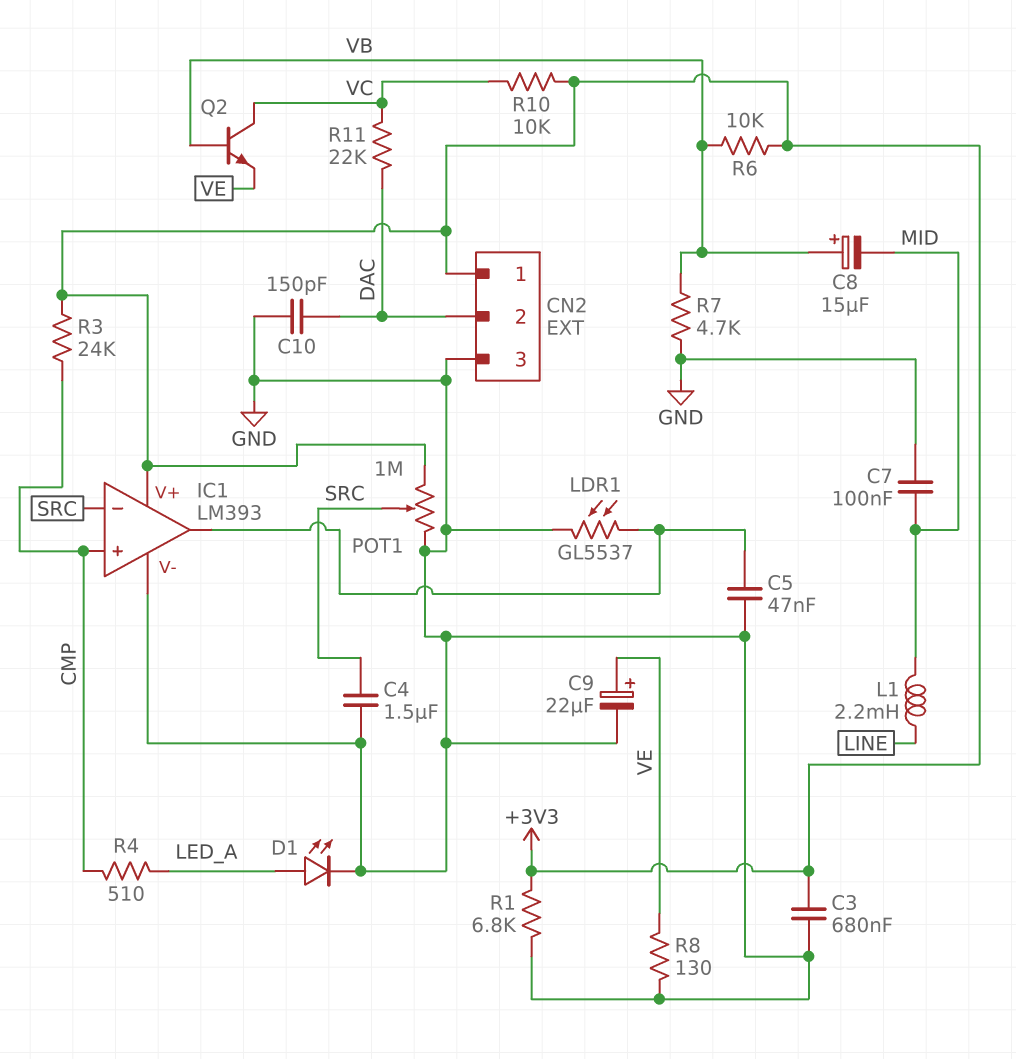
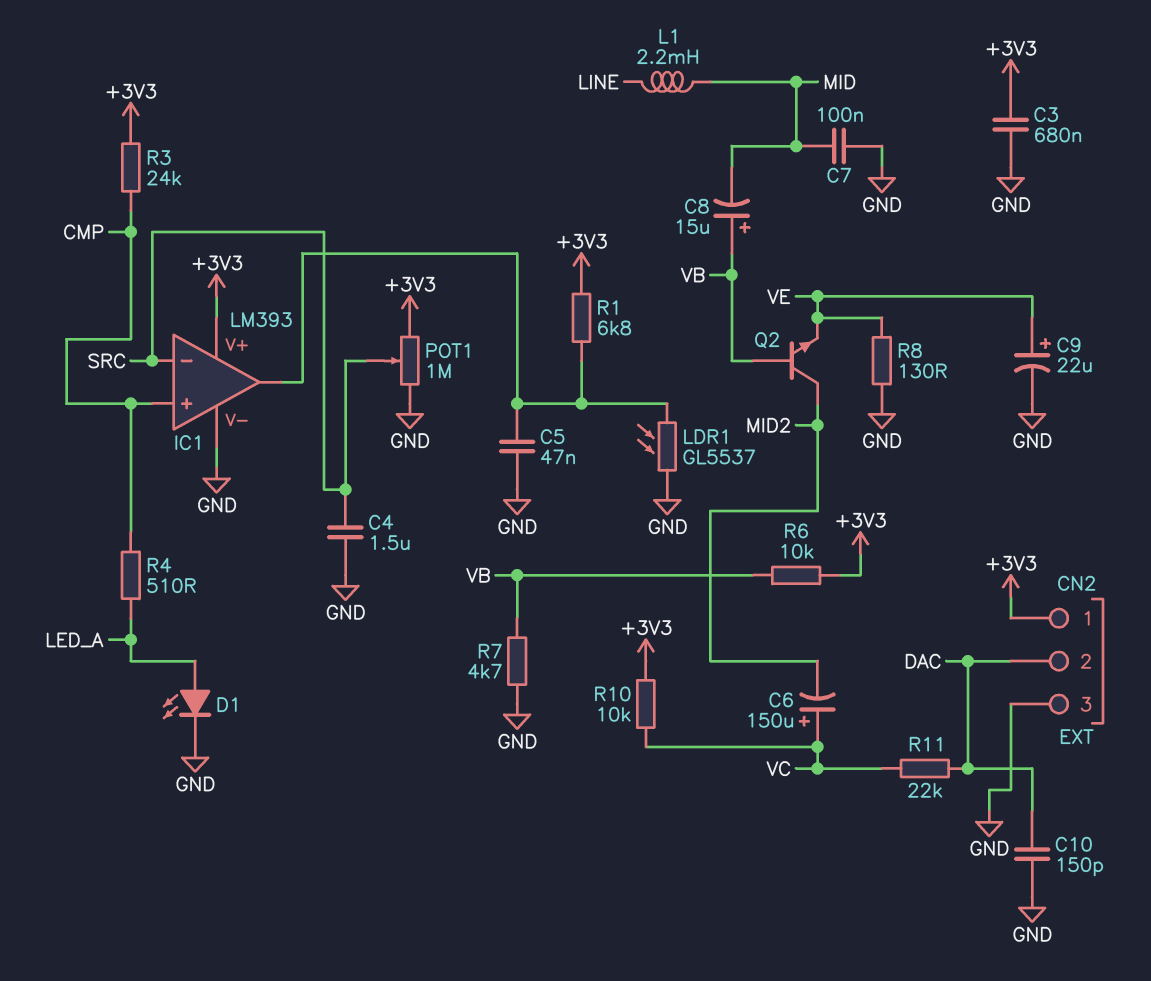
C6: none -> 150uF (plus VC, minus MID2)
Q2: NPN (B VB, C VC, E VE) -> NPN (B VB, C MID2, E VE)
R1: 6.8k (+3V3, GND) -> 6.8k (+3V3, IC1/out)

